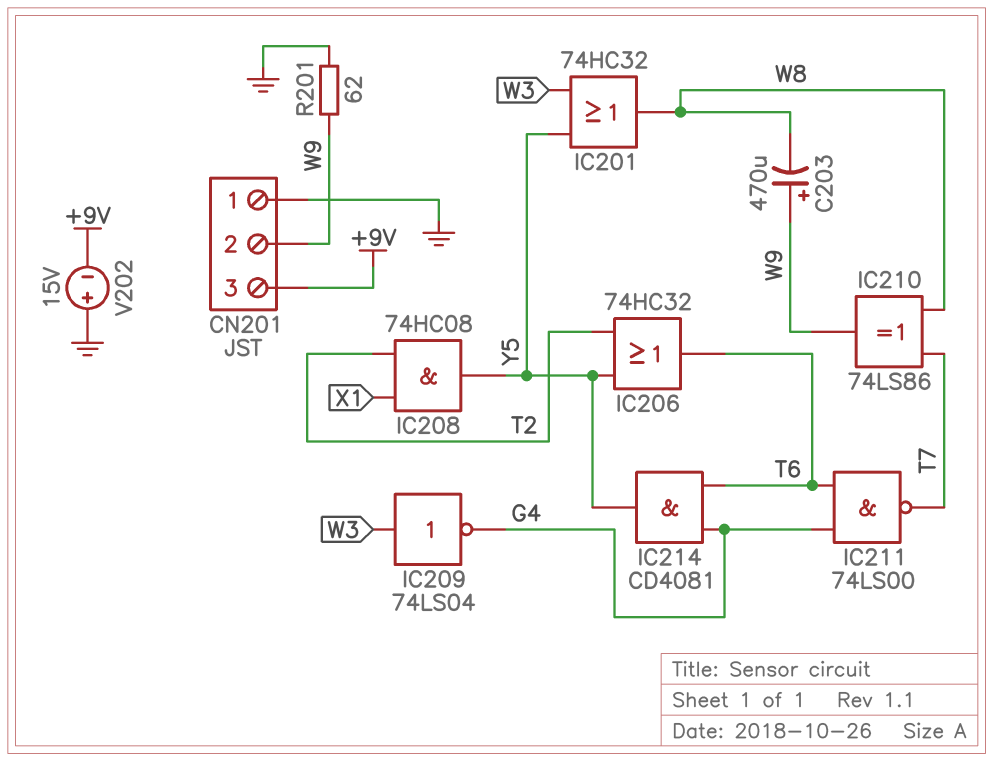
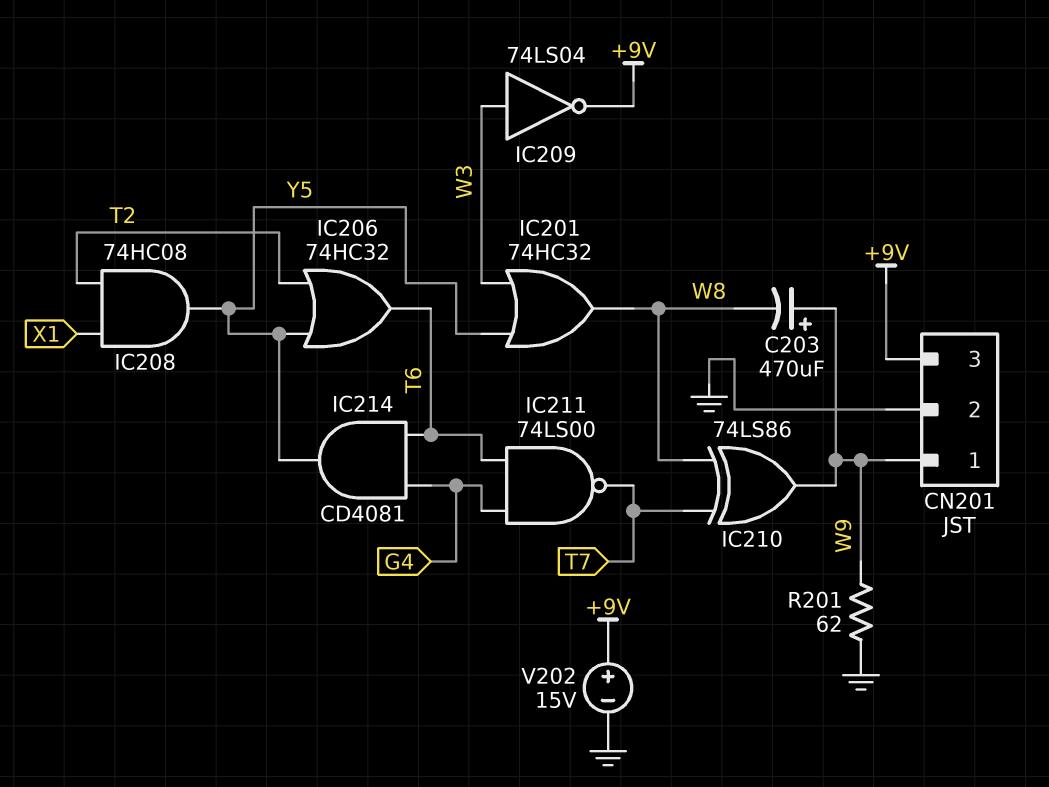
CN201 pin 1: GND -> W9
CN201 pin 2: W9 -> GND
IC209: NOT 74LS04 (in W3, out G4) -> NOT 74LS04 (in W3, out +9V)
V202: 15V (plus GND, minus +9V) -> 15V (plus +9V, minus GND)

